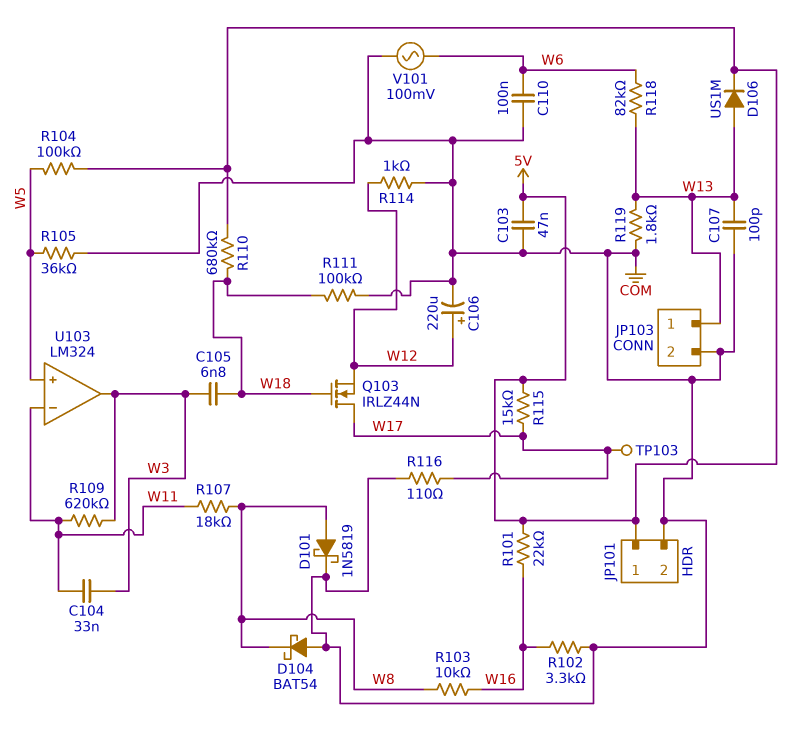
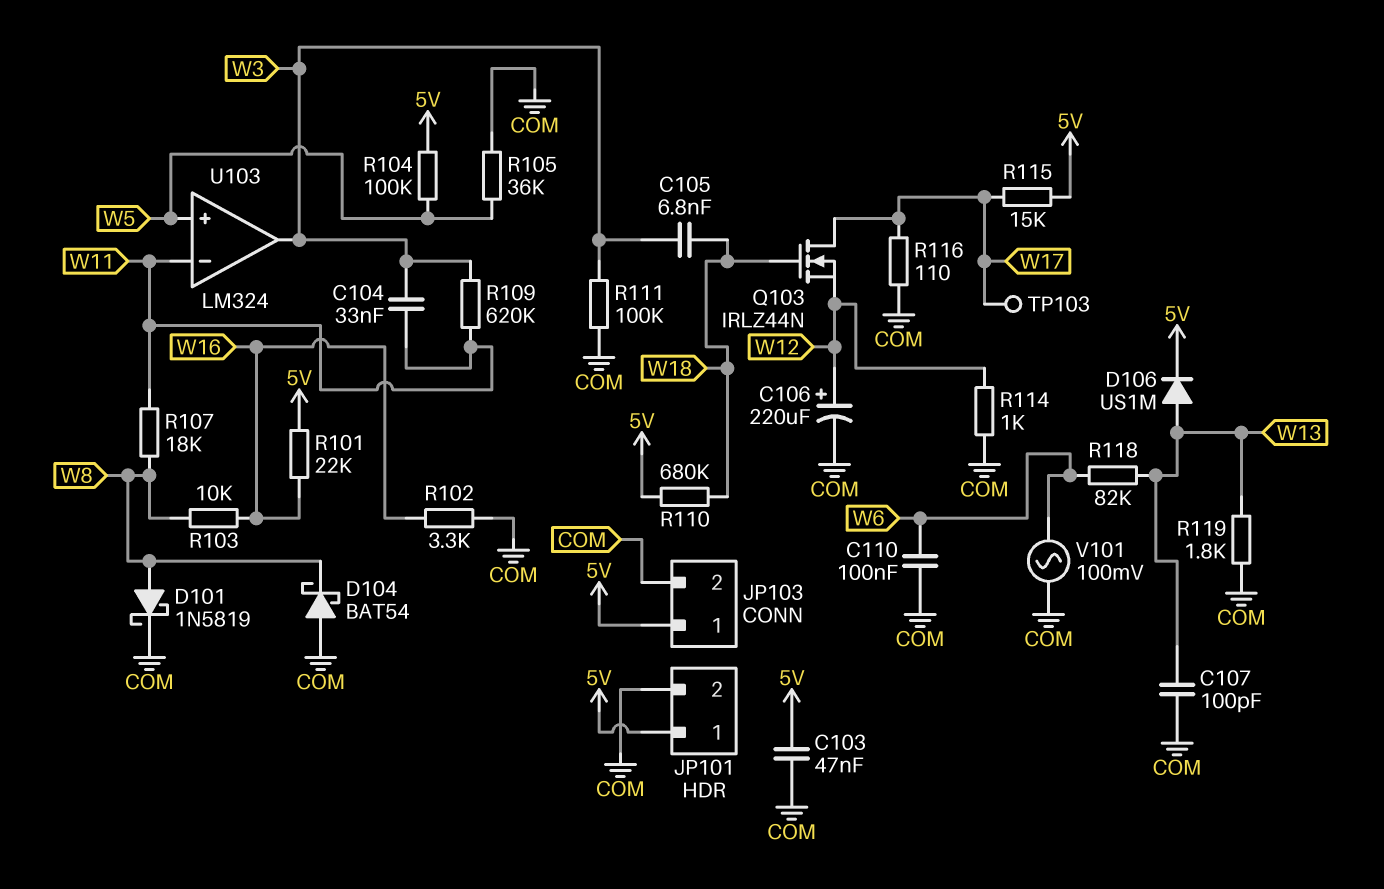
JP103 pin 1: W13 -> 5V
R111: 100k (COM, W18) -> 100k (COM, W3)

